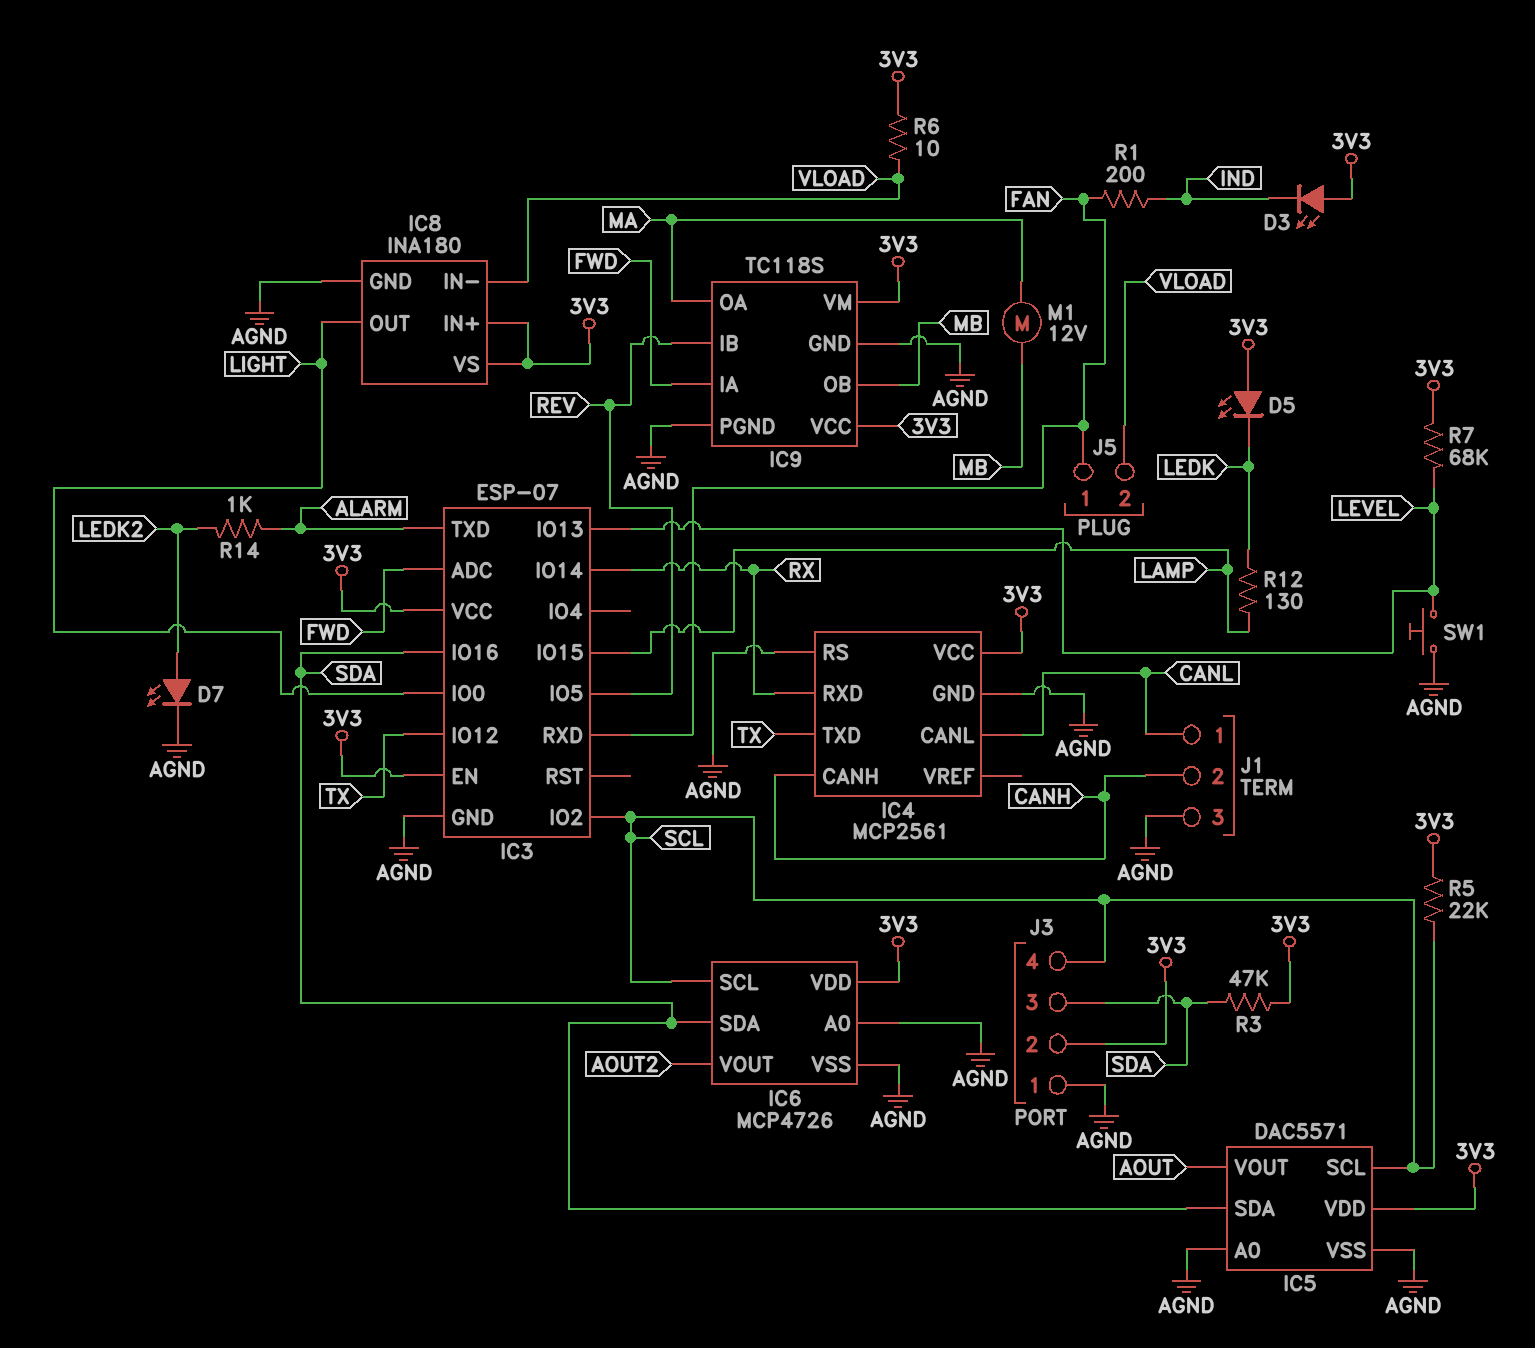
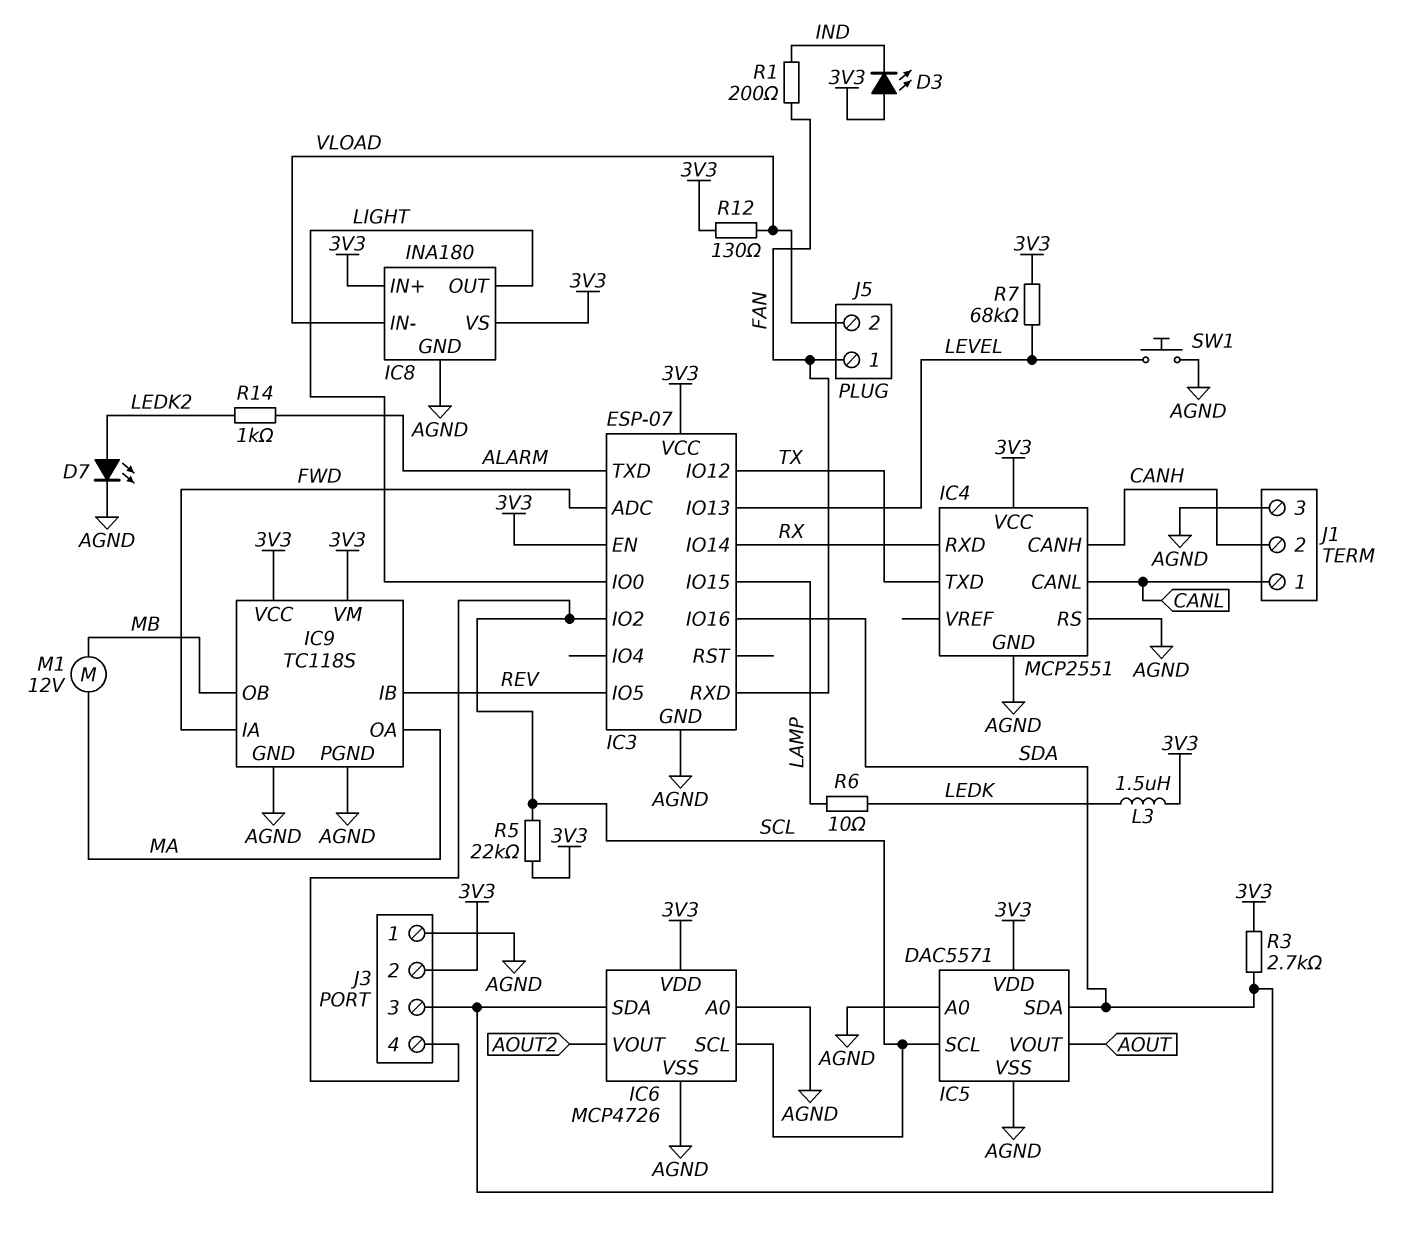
D5: LED (A 3V3, K LEDK) -> none
IC4: MCP2561 -> MCP2551
L3: none -> 1.5uH (3V3, LEDK)
R3: 47k (3V3, SDA) -> 2.7k (3V3, SDA)
R6: 10 (3V3, VLOAD) -> 10 (LAMP, LEDK)
R12: 130 (LAMP, LEDK) -> 130 (3V3, VLOAD)

